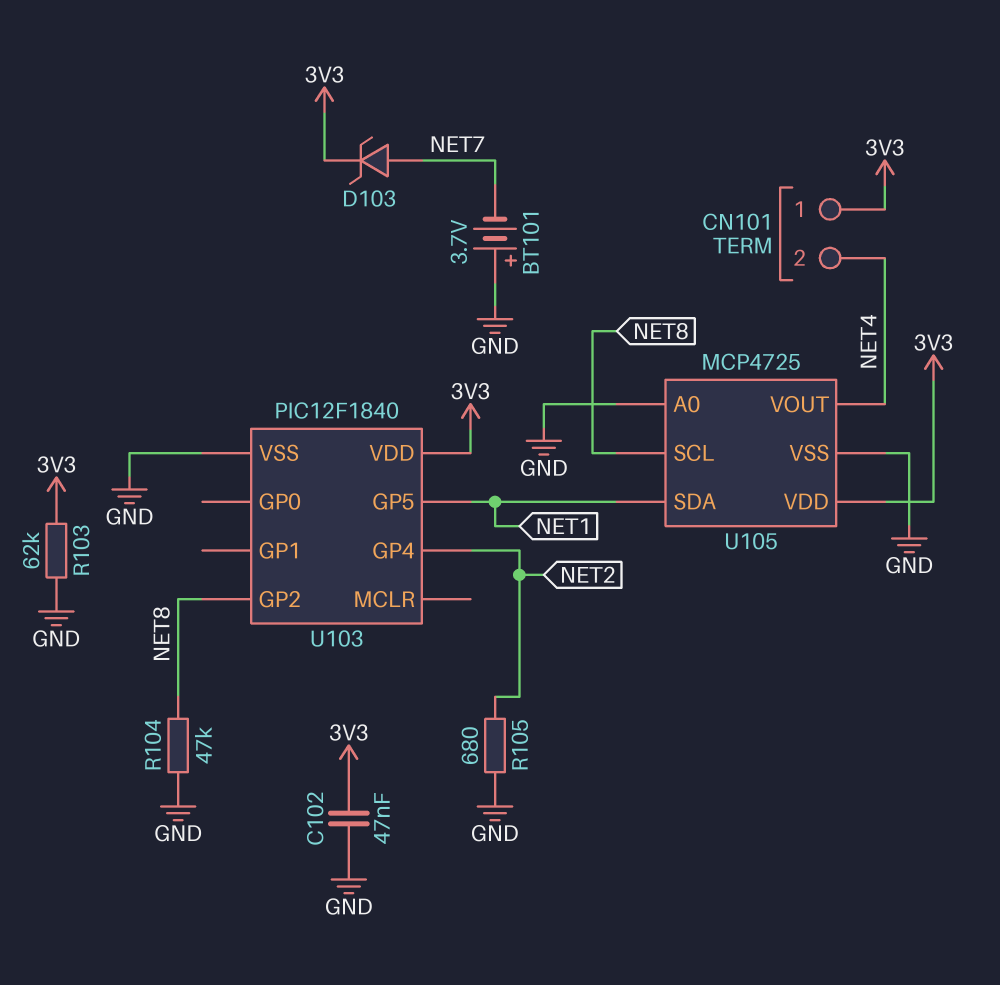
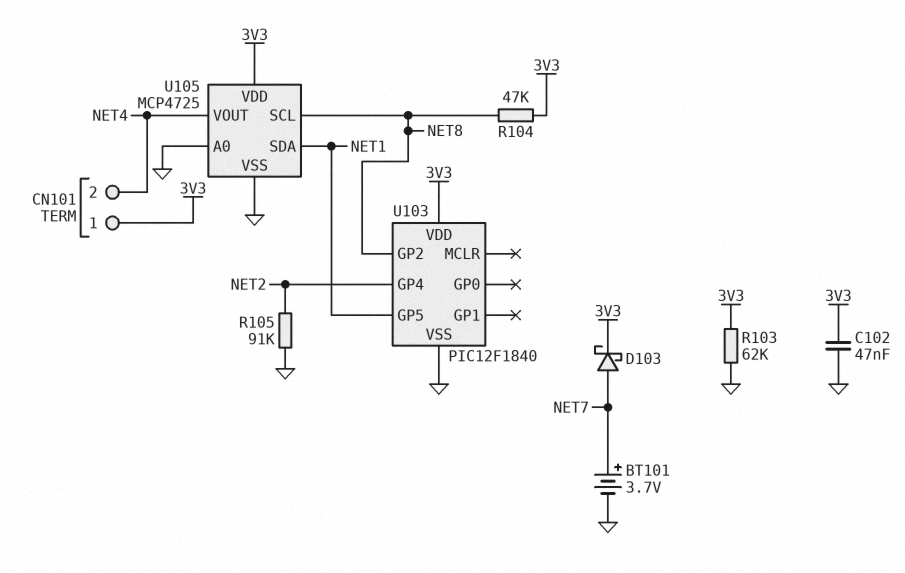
BT101: 3.7V (plus GND, minus NET7) -> 3.7V (plus NET7, minus GND)
D103: zener (A NET7, K 3V3) -> schottky (A NET7, K 3V3)
R104: 47k (GND, NET8) -> 47k (3V3, NET8)
R105: 680 (GND, NET2) -> 91k (GND, NET2)

